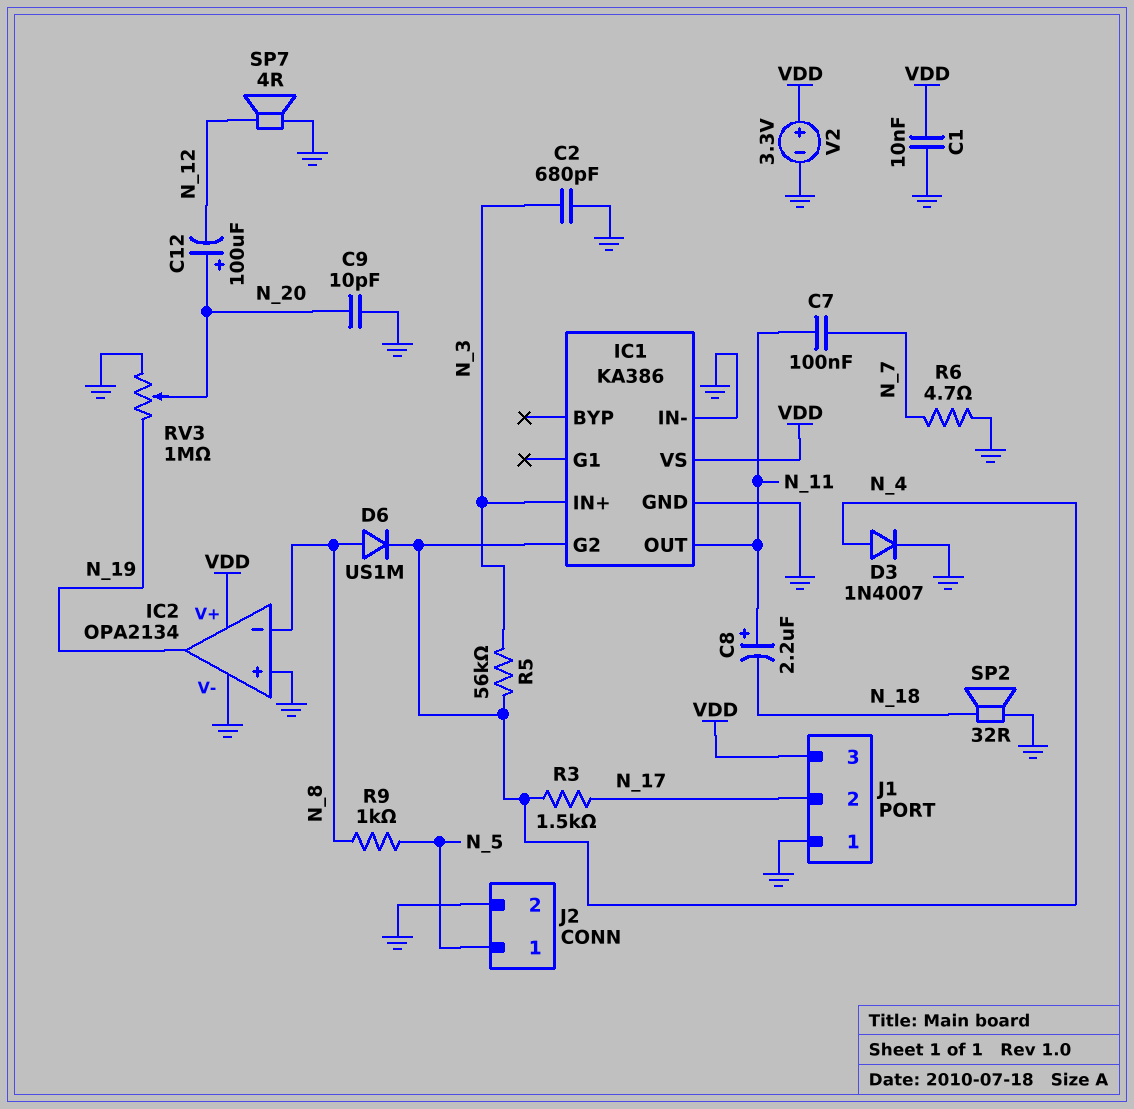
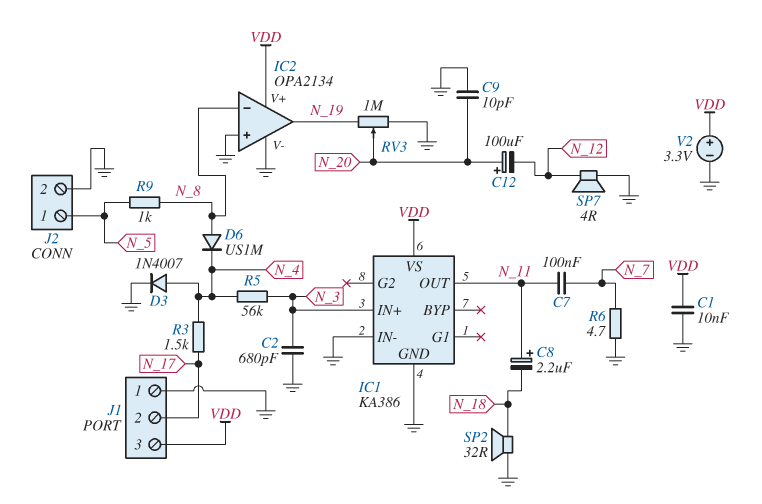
IC1 pin G2: N_4 -> none

